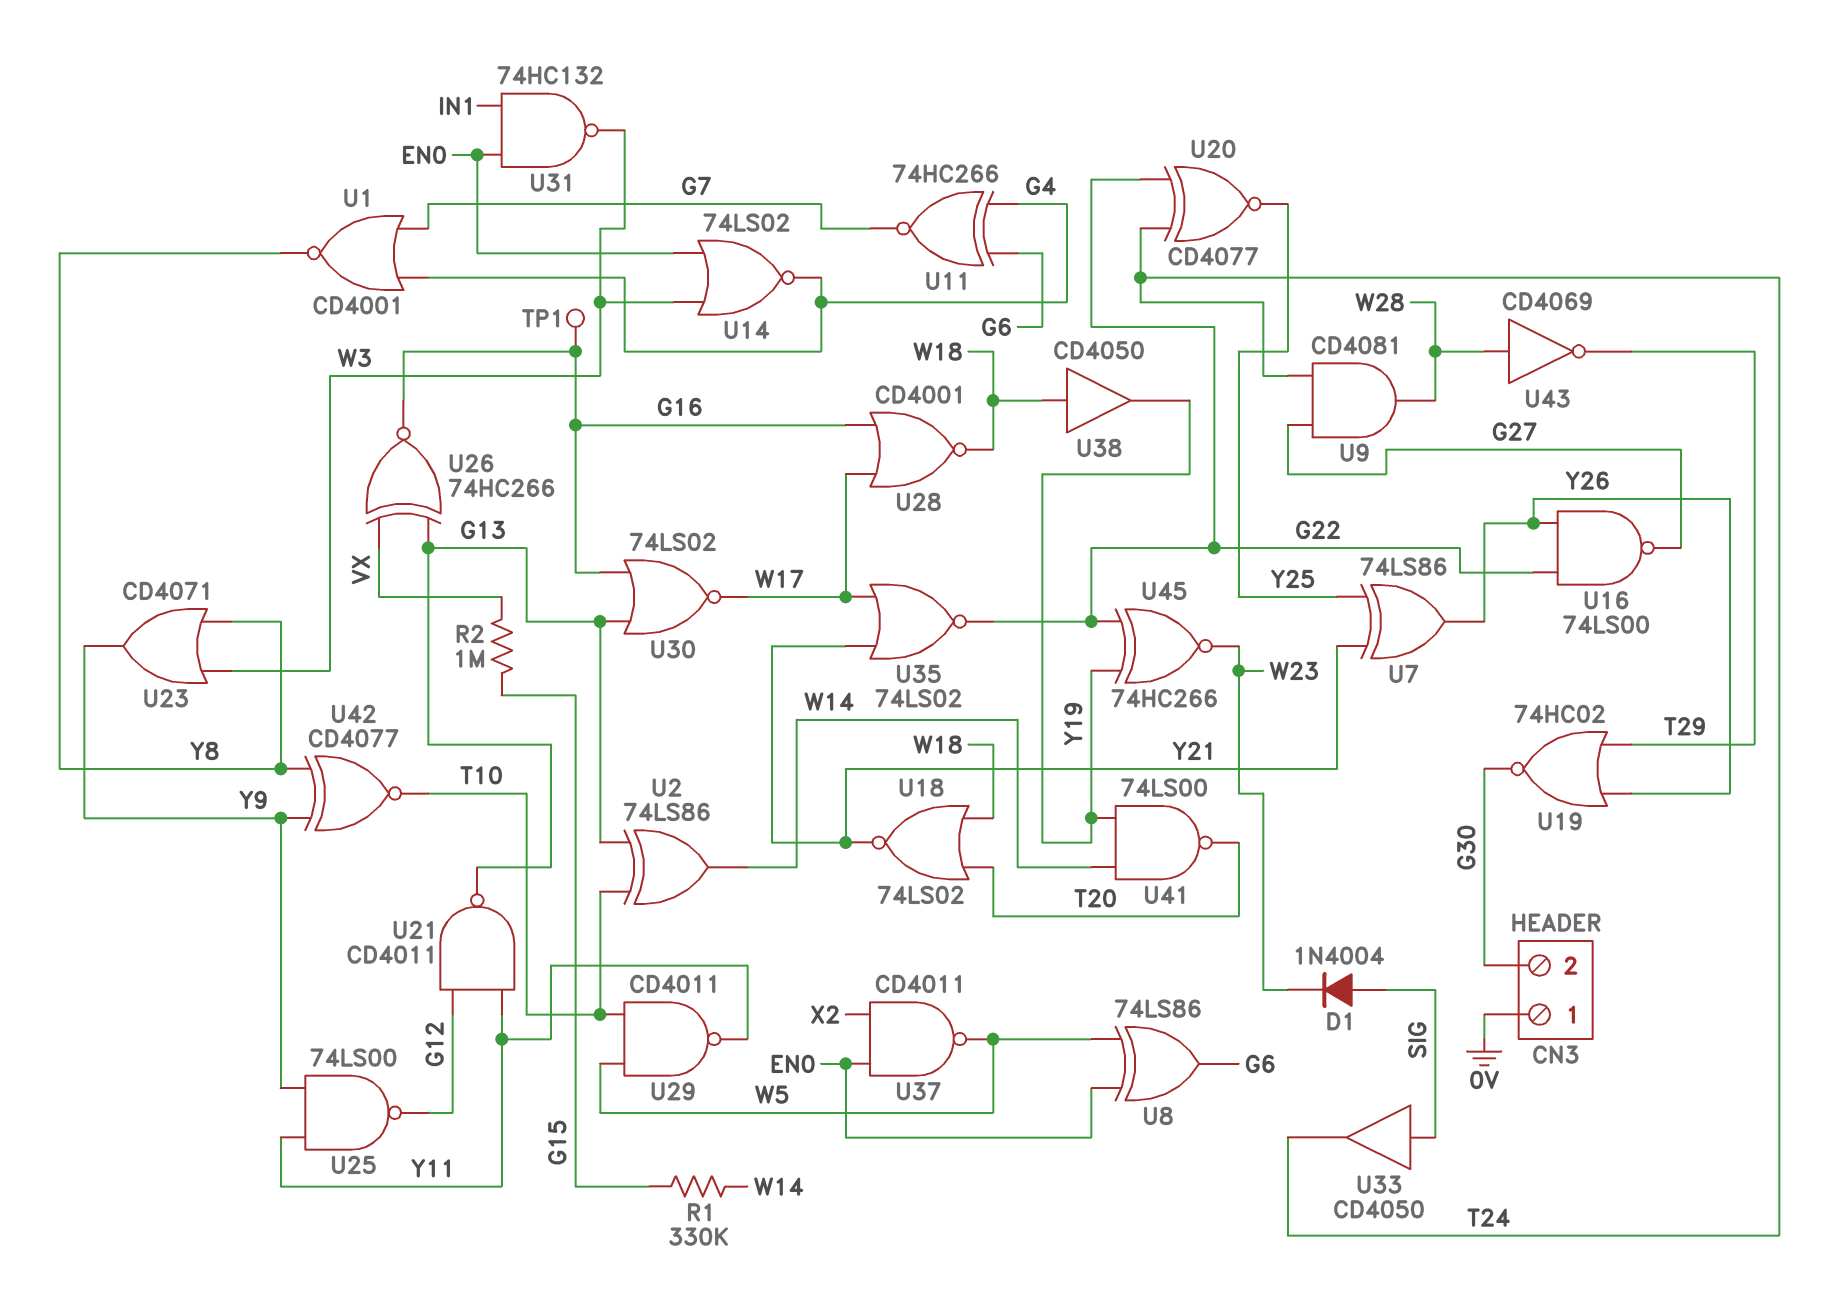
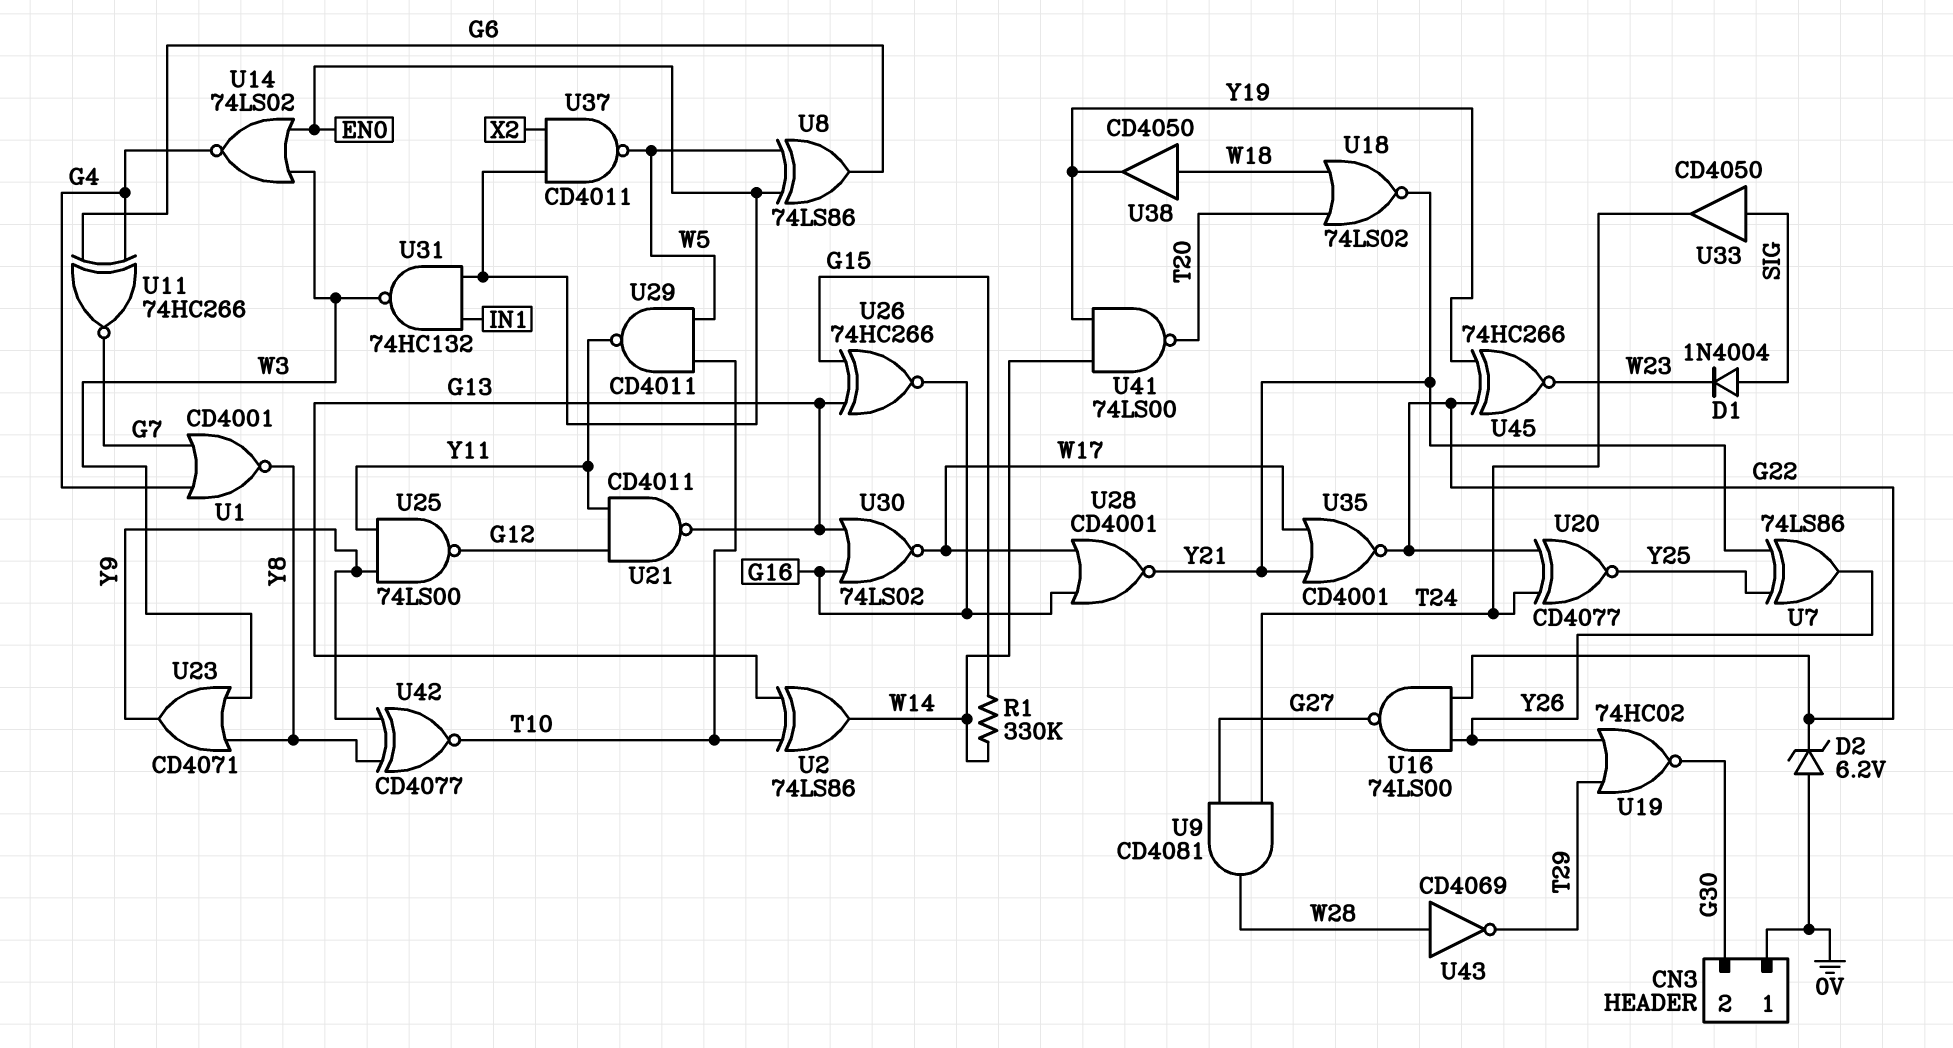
D2: none -> zener 6.2V (A 0V, K G22)
R2: 1M (G15, VX) -> none
TP1: test point (G16) -> none
U26: XNOR 74HC266 (in G13, in VX, out G16) -> XNOR 74HC266 (in G13, in G15, out G16)
U28: NOR CD4001 (in G16, in W17, out W18) -> NOR CD4001 (in G16, in W17, out Y21)
U35: NOR 74LS02 (in W17, in Y21, out G22) -> NOR CD4001 (in W17, in Y21, out G22)

